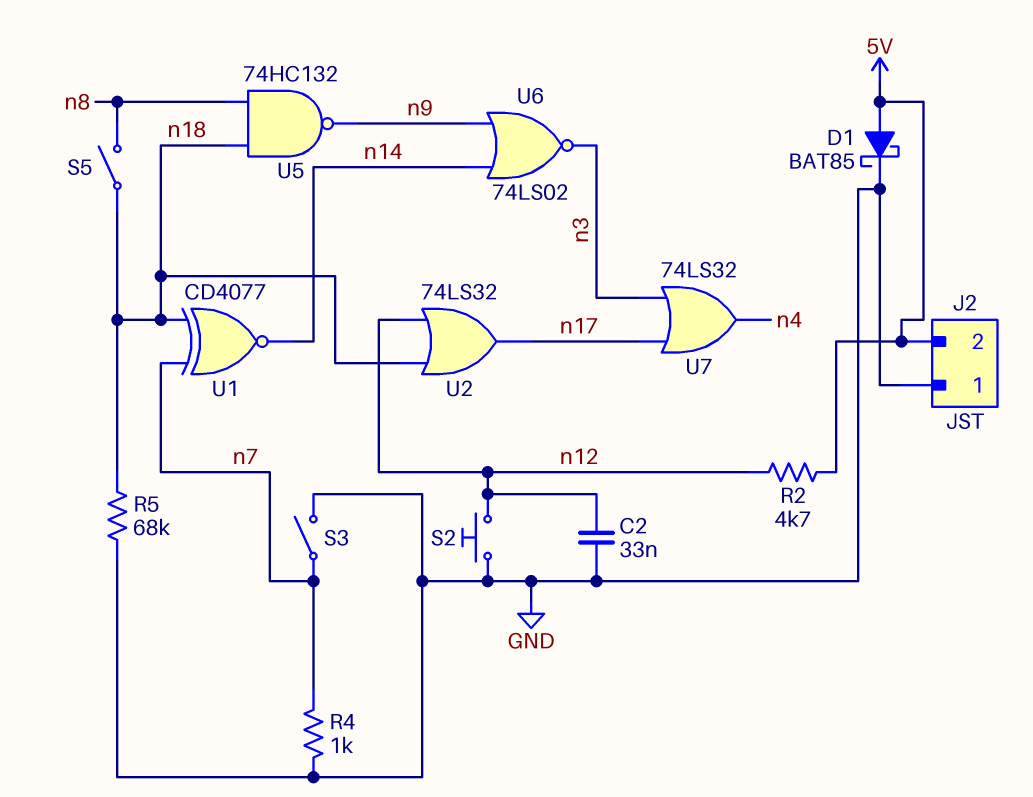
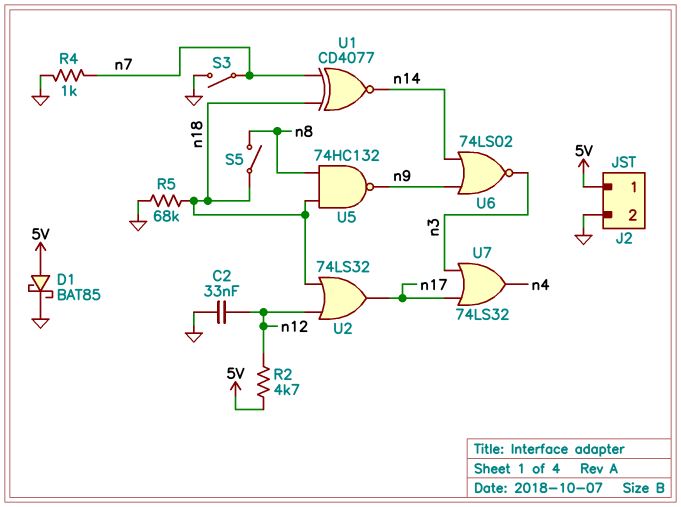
J2 pin 1: GND -> 5V
J2 pin 2: 5V -> GND
S2: button (GND, n12) -> none

